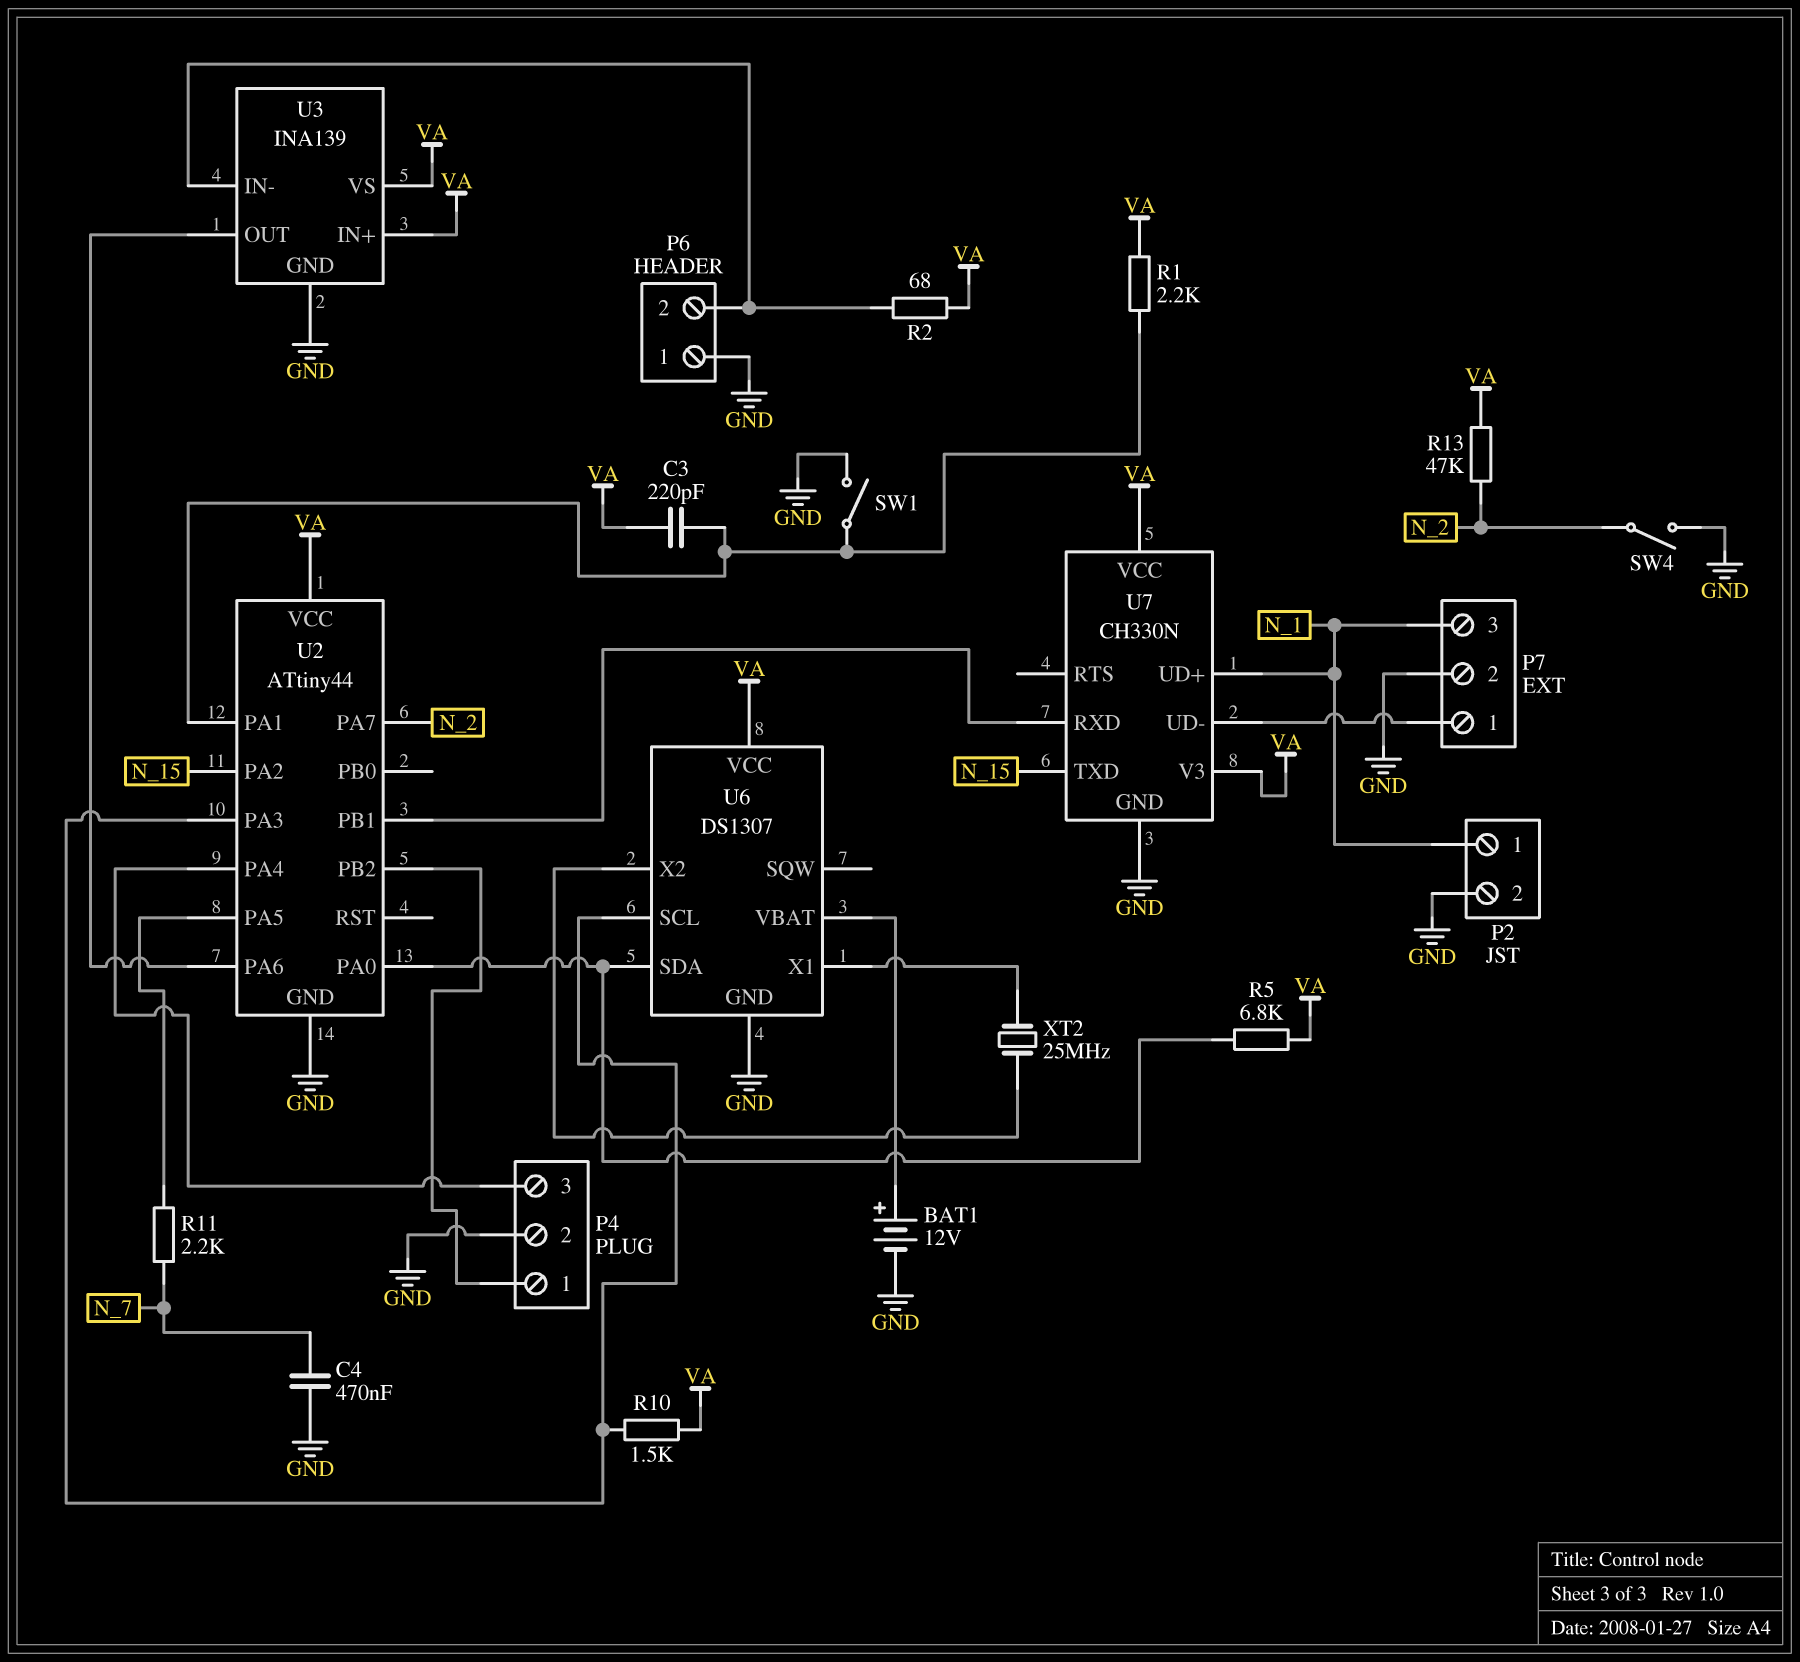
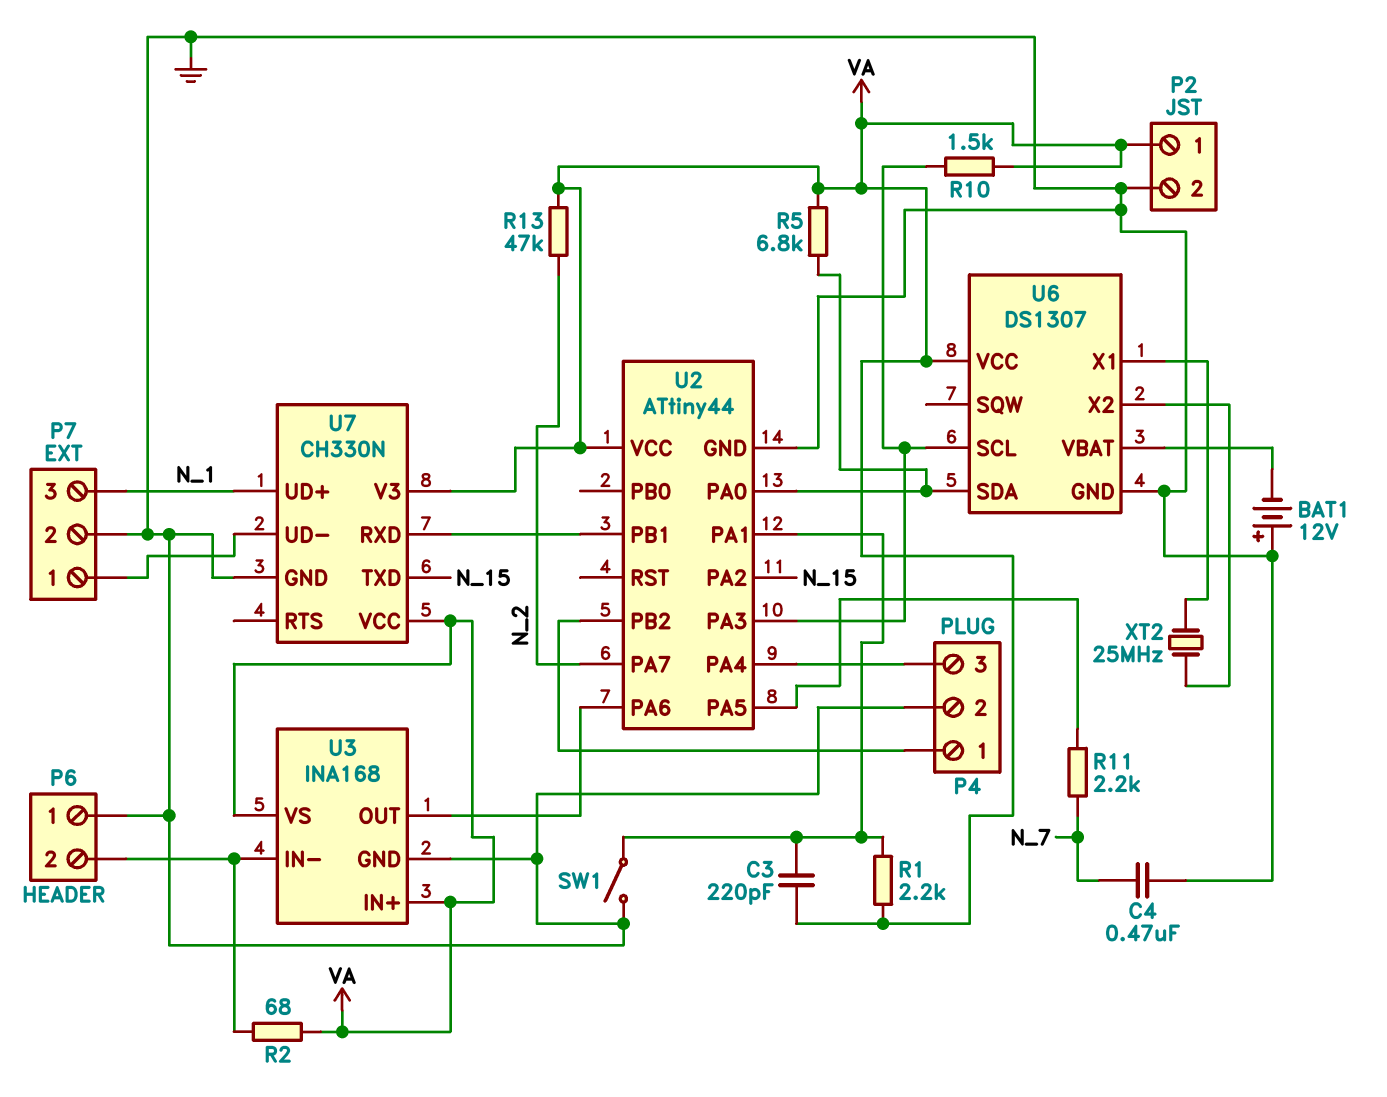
BAT1: 12V (plus U6/VBAT, minus GND) -> 12V (plus GND, minus U6/VBAT)
P2 pin 1: N_1 -> VA
SW4: switch (GND, N_2) -> none
U3: INA139 -> INA168

